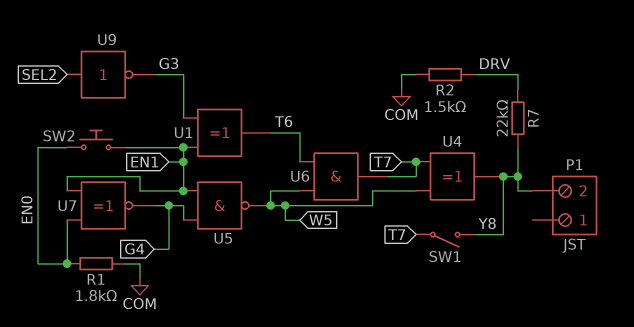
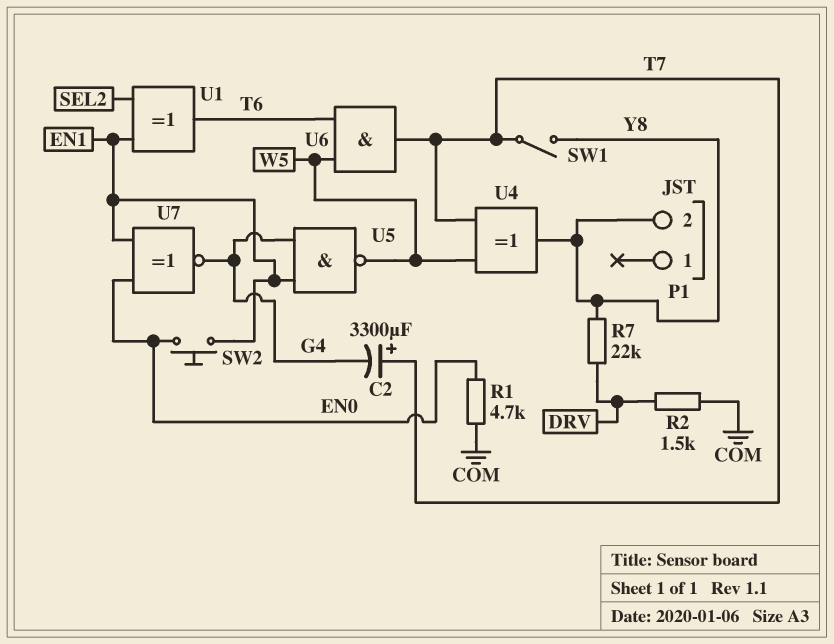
C2: none -> 3300uF (plus T7, minus G4)
R1: 1.8k (COM, EN0) -> 4.7k (COM, EN0)
U1: XOR (in EN1, in G3, out T6) -> XOR (in EN1, in SEL2, out T6)
U9: NOT (in SEL2, out G3) -> none

